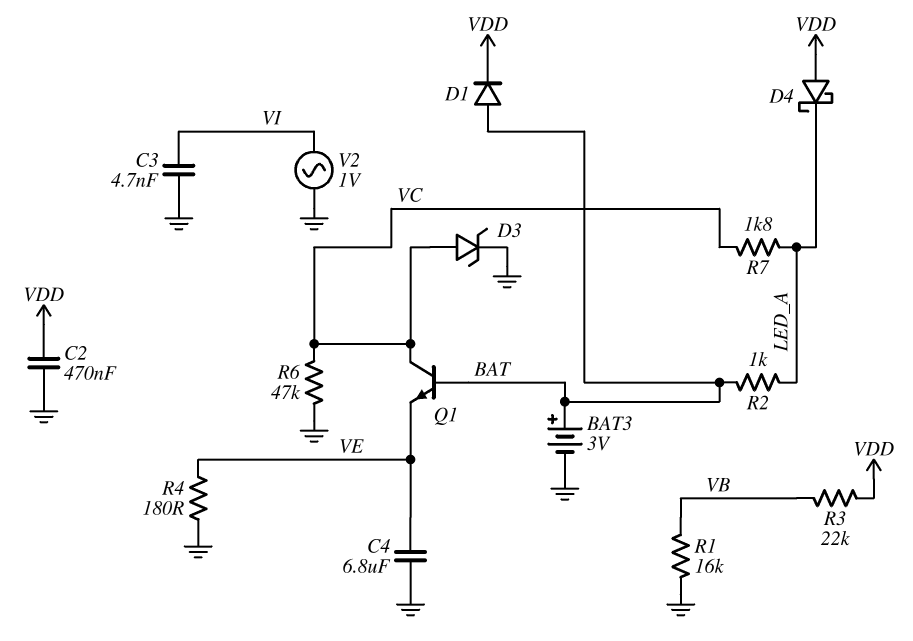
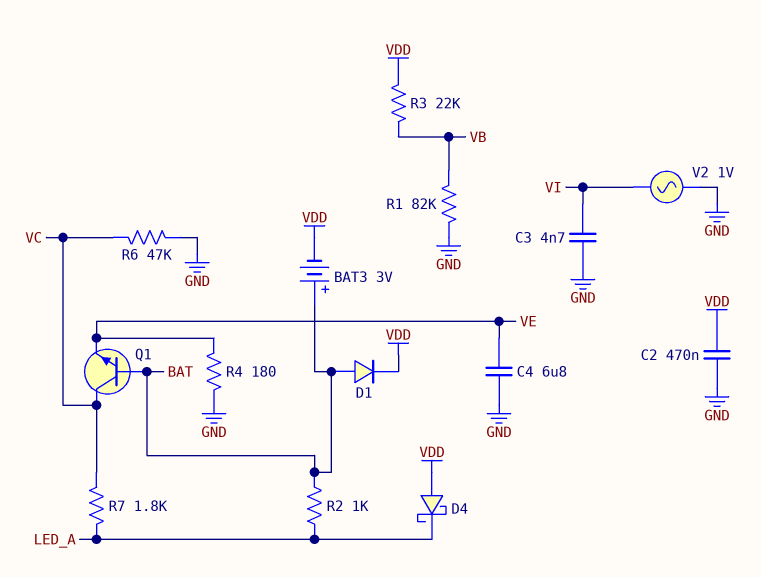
BAT3: 3V (plus BAT, minus GND) -> 3V (plus BAT, minus VDD)
D3: zener (A VC, K GND) -> none
R1: 16k (GND, VB) -> 82k (GND, VB)

